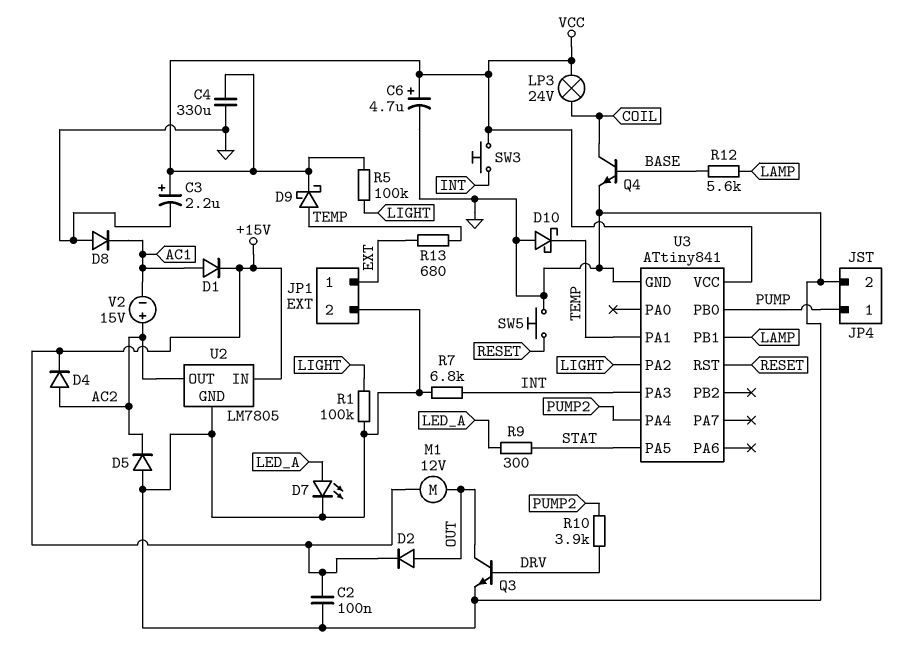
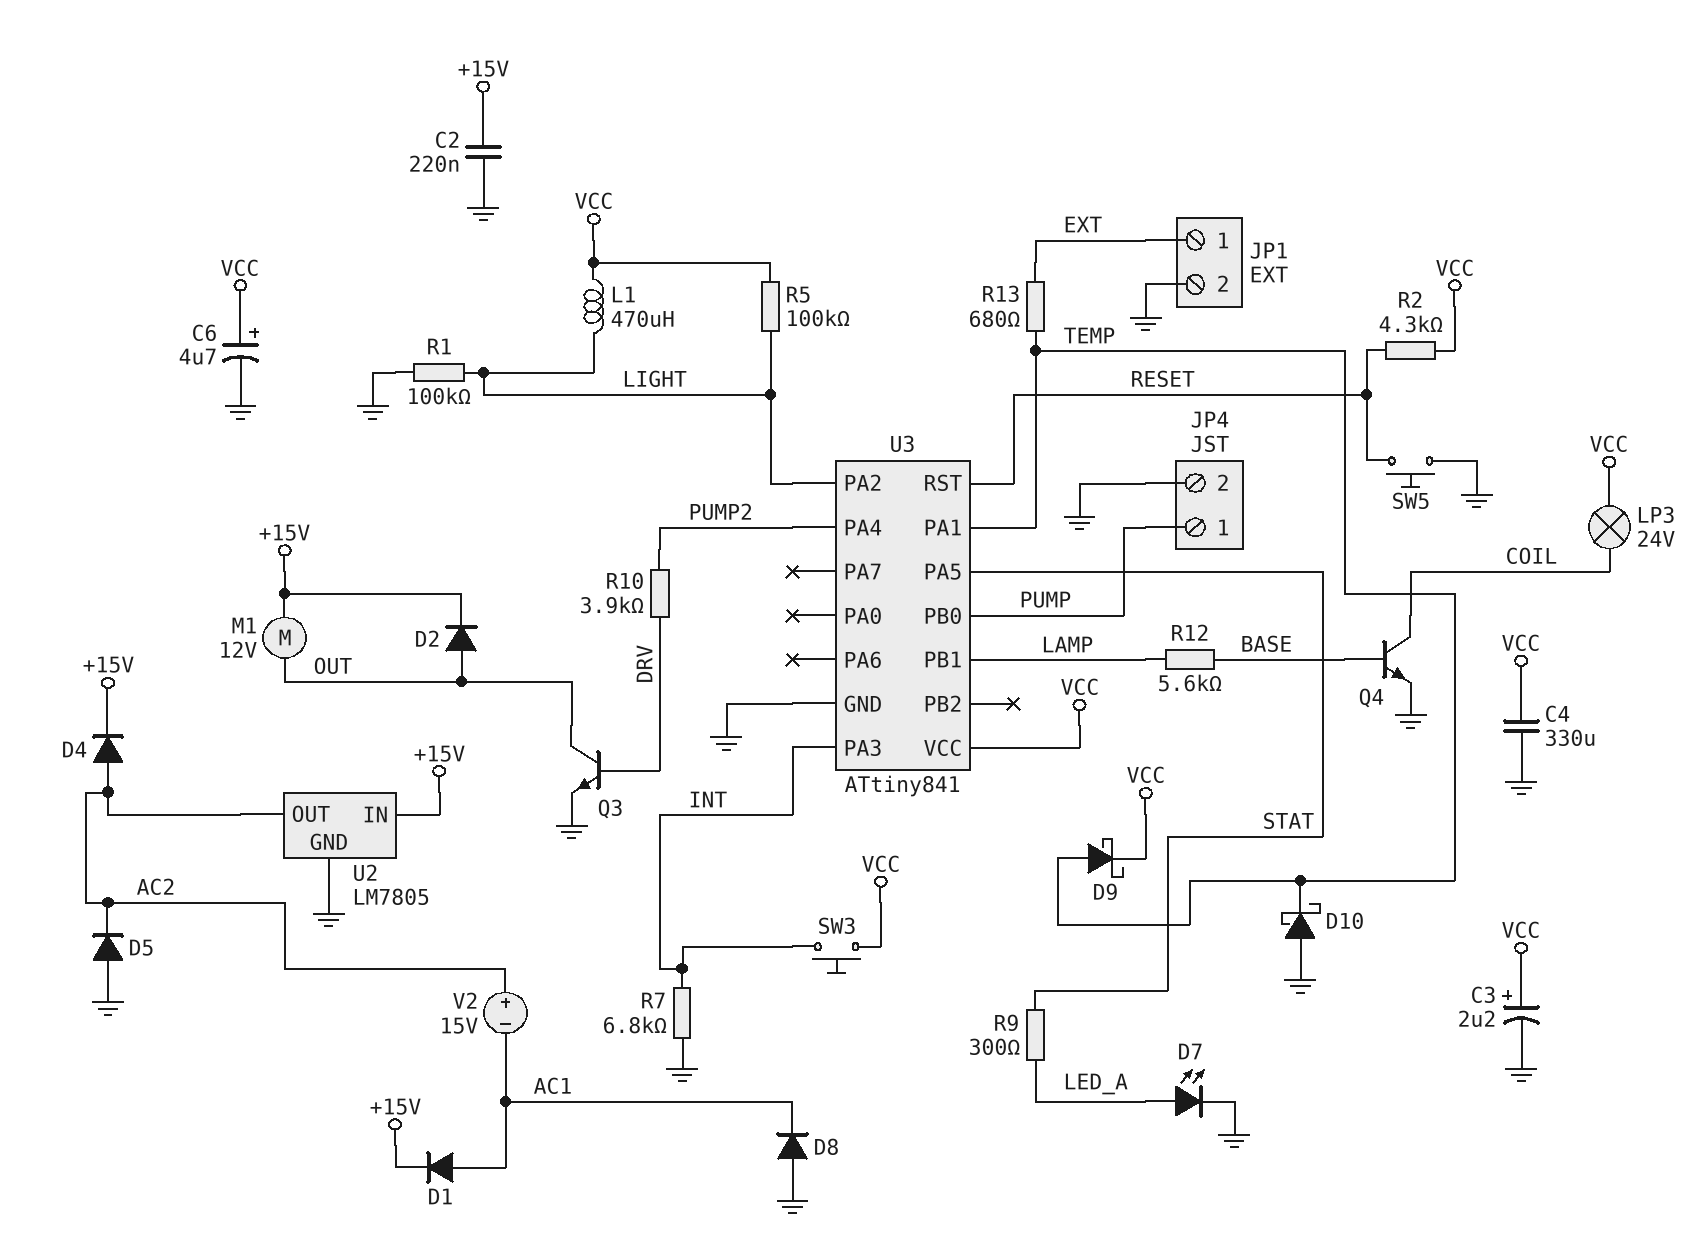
C2: 100nF (+15V, GND) -> 220nF (+15V, GND)
L1: none -> 470uH (LIGHT, VCC)
R2: none -> 4.3k (RESET, VCC)

